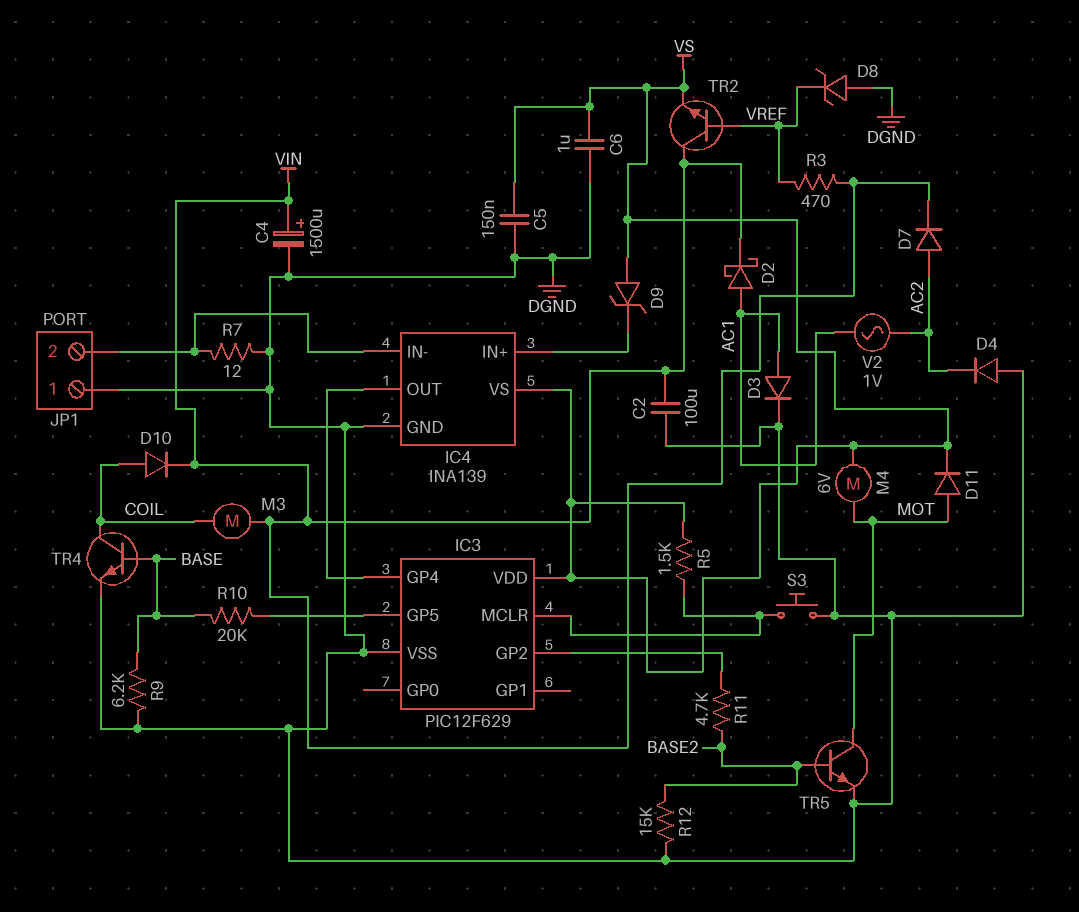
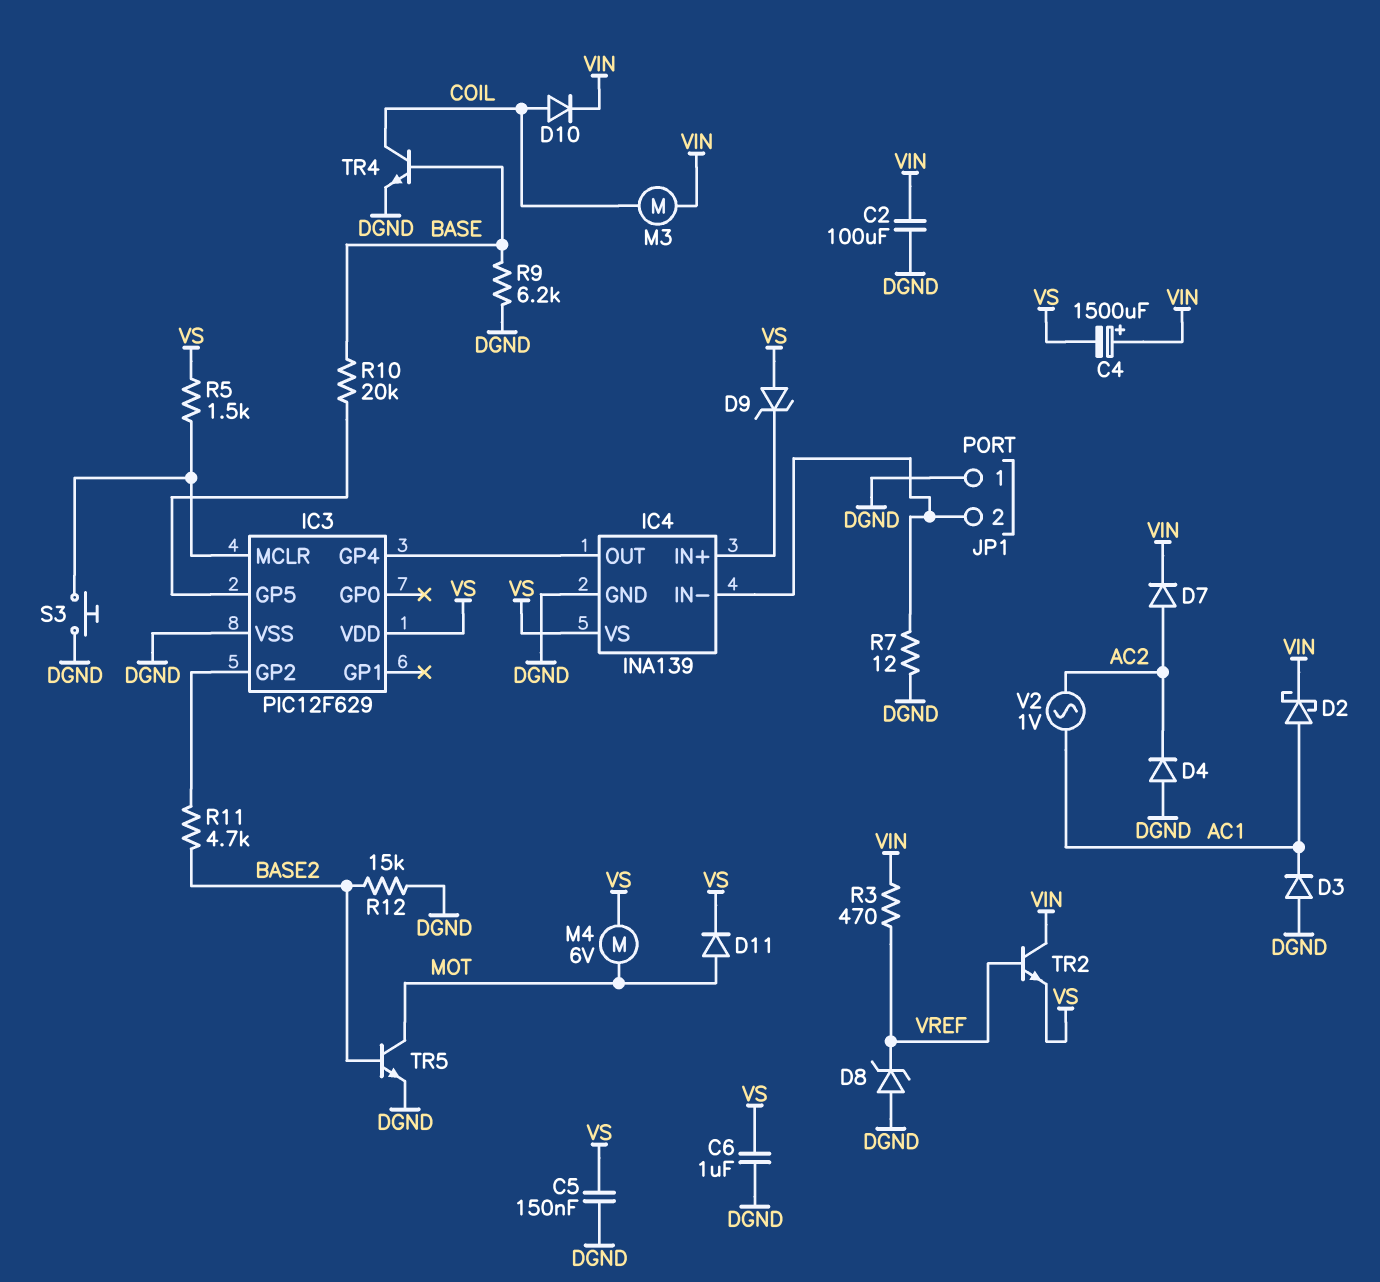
C4: 1500uF (plus VIN, minus DGND) -> 1500uF (plus VIN, minus VS)
D3: diode (A AC1, K DGND) -> diode (A DGND, K AC1)

